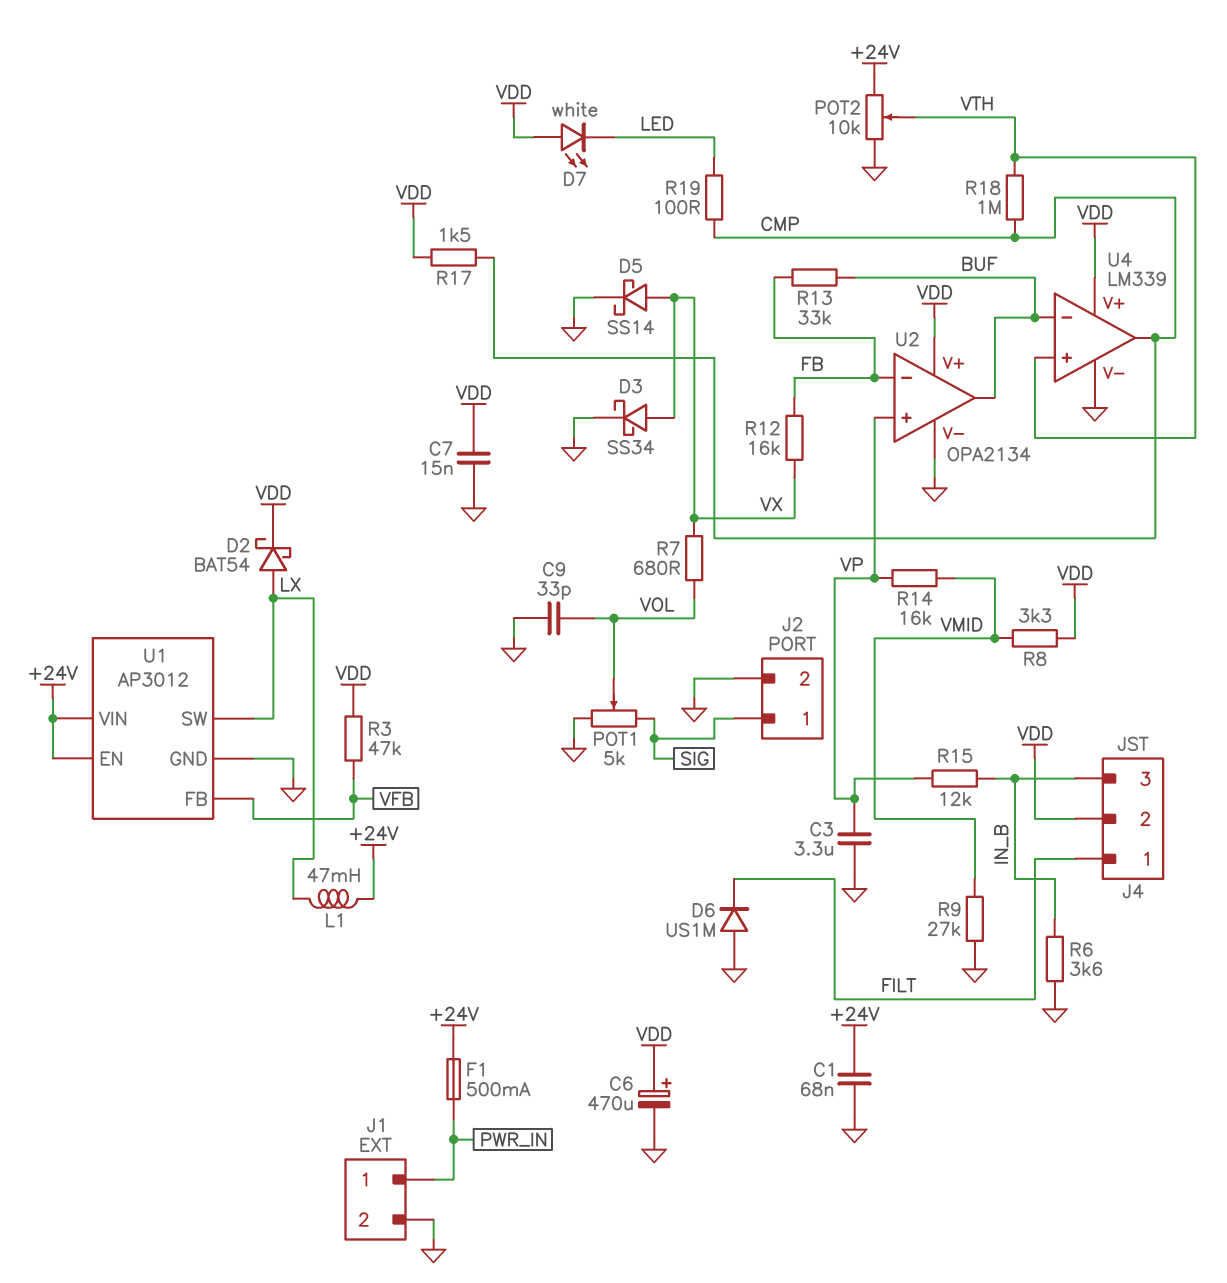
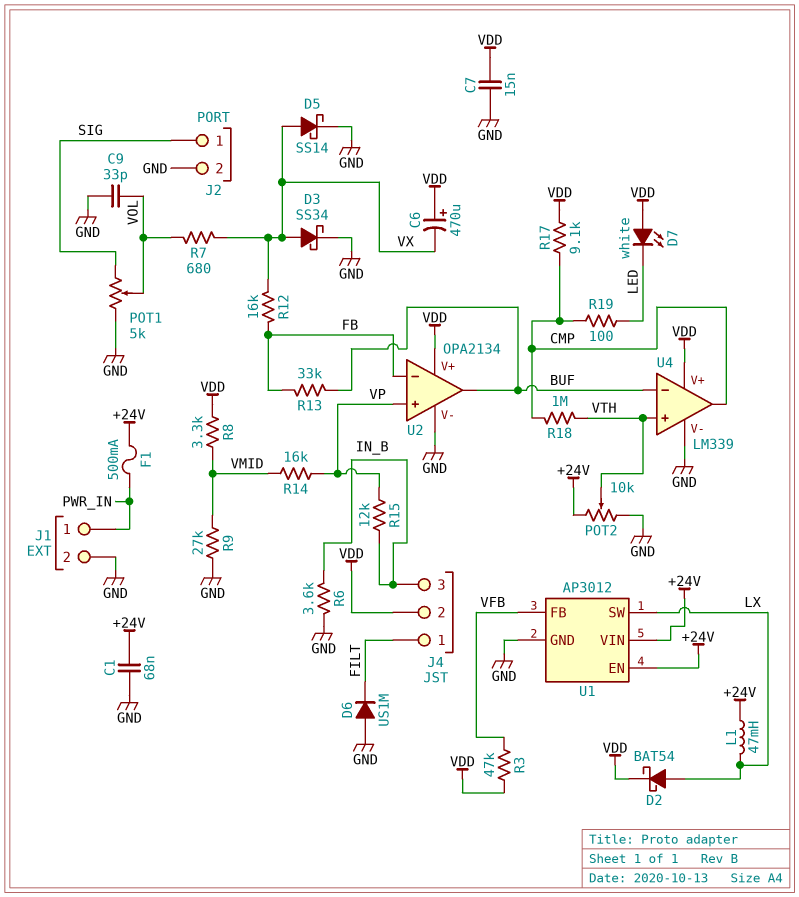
C3: 3.3uF (GND, VP) -> none
C6: 470uF (plus VDD, minus GND) -> 470uF (plus VDD, minus VX)
R17: 1.5k (CMP, VDD) -> 9.1k (CMP, VDD)

